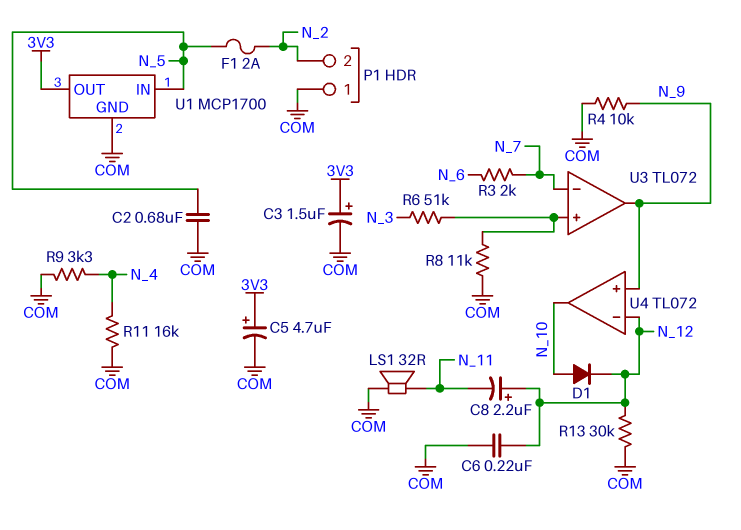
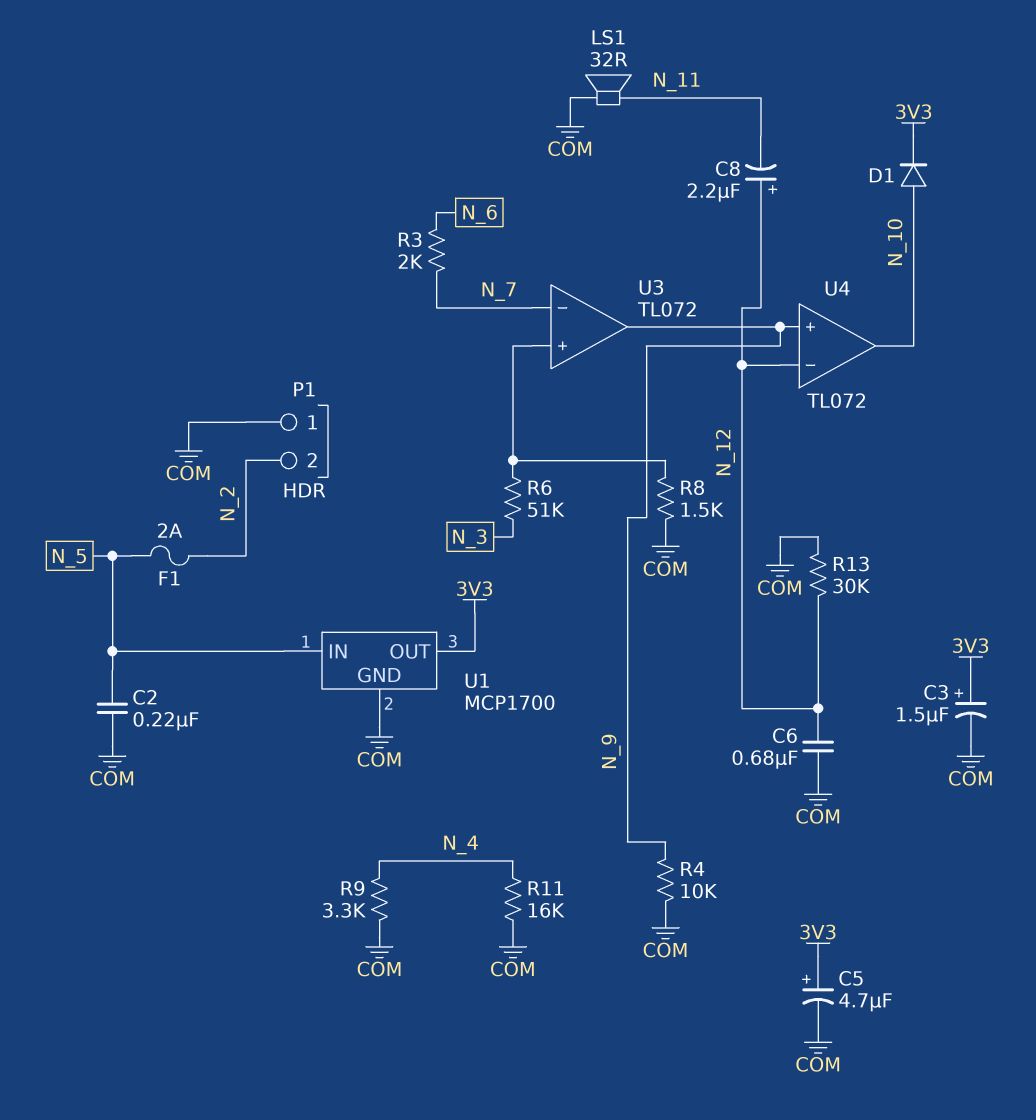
C2: 680nF (COM, N_5) -> 220nF (COM, N_5)
C6: 220nF (COM, N_12) -> 680nF (COM, N_12)
D1: diode (A N_10, K N_12) -> diode (A N_10, K 3V3)
R8: 11k (COM, U3/in+) -> 1.5k (COM, U3/in+)

